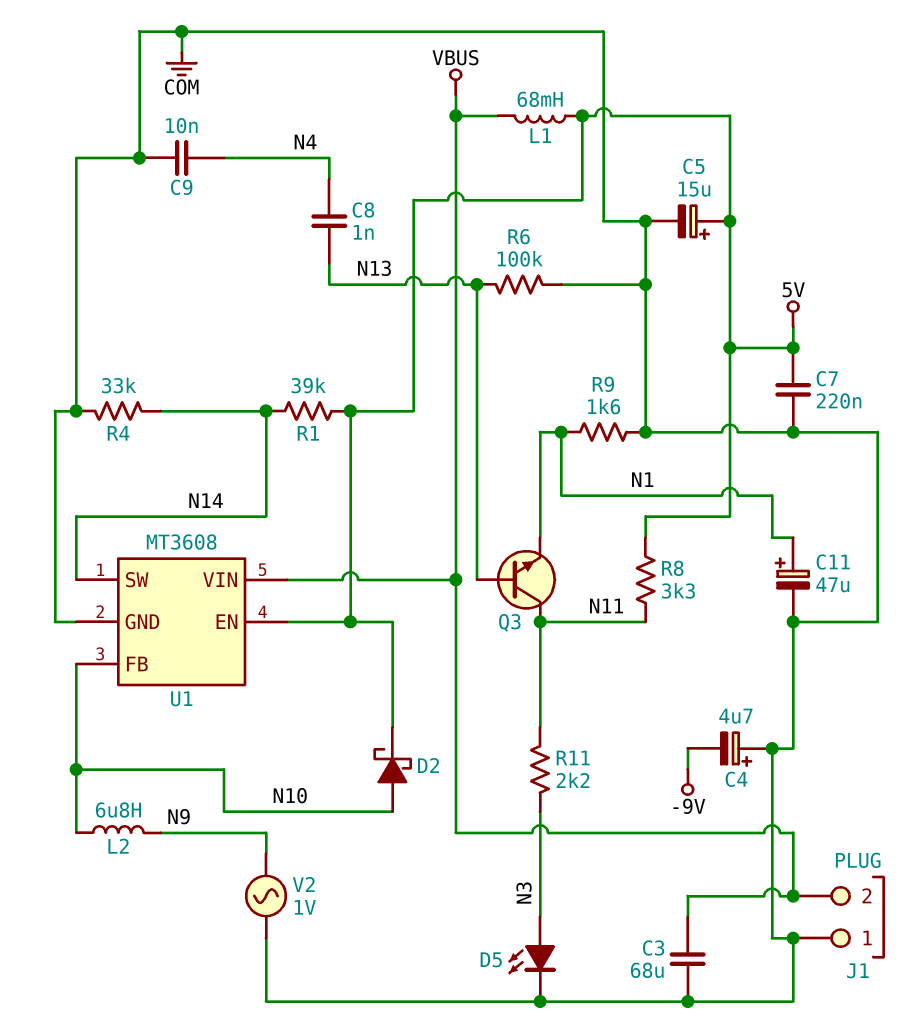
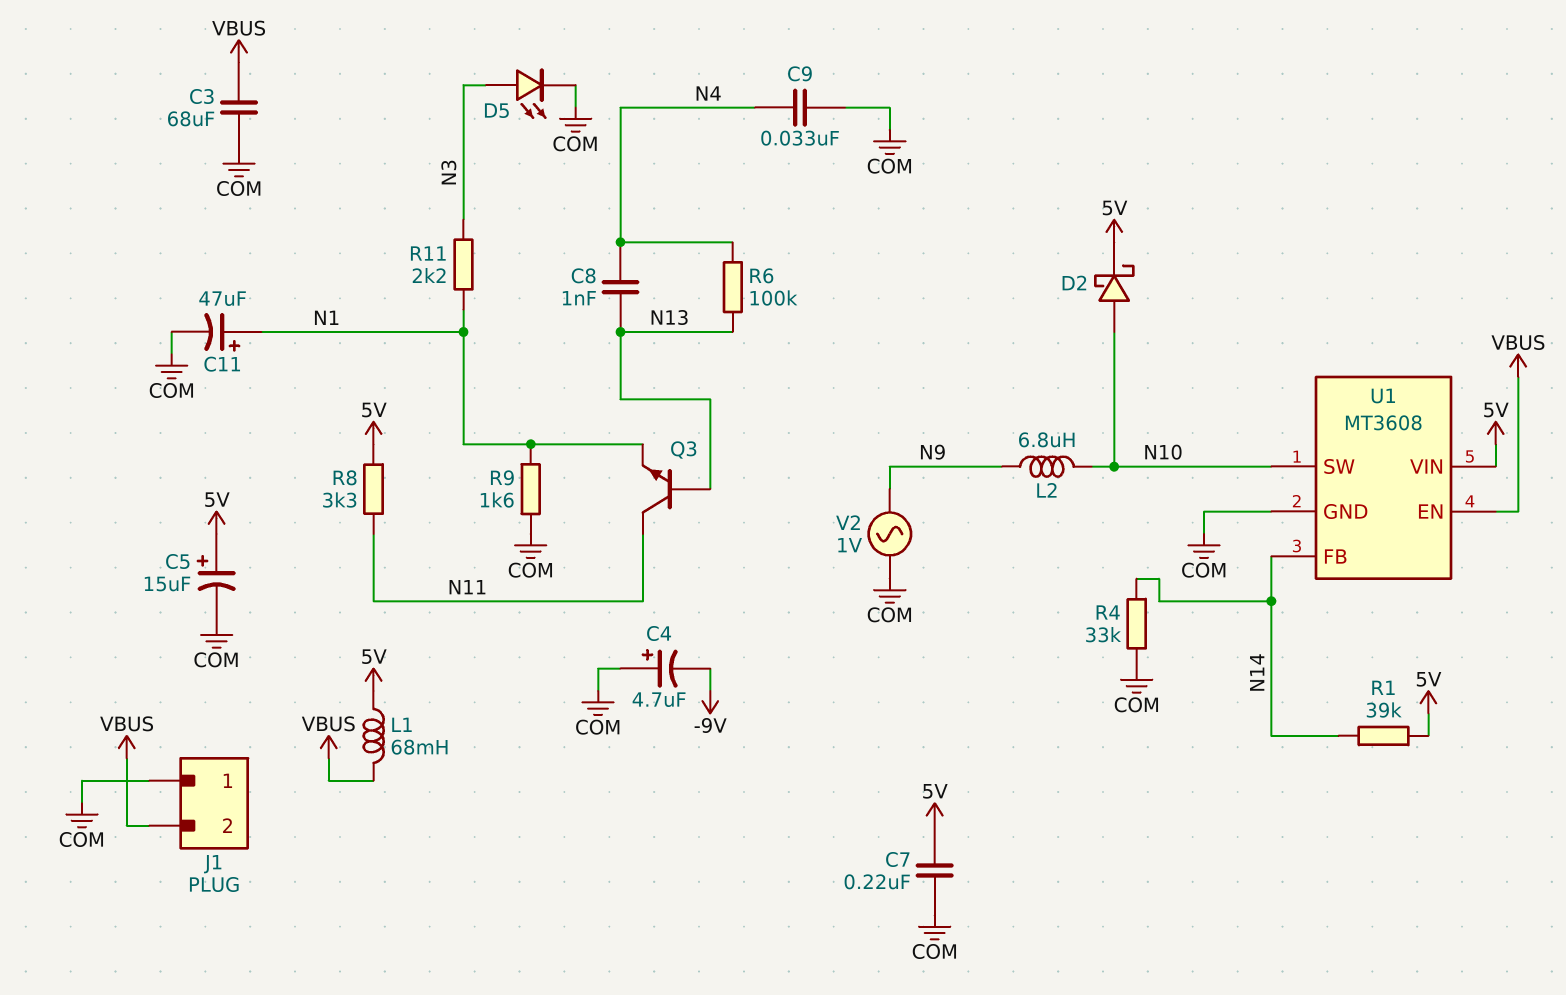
C9: 10nF (COM, N4) -> 33nF (COM, N4)
R6: 100k (COM, N13) -> 100k (N4, N13)
R11: 2.2k (N3, N11) -> 2.2k (N1, N3)
U1 pin EN: 5V -> VBUS
U1 pin FB: N10 -> N14
U1 pin SW: N14 -> N10
U1 pin VIN: VBUS -> 5V

